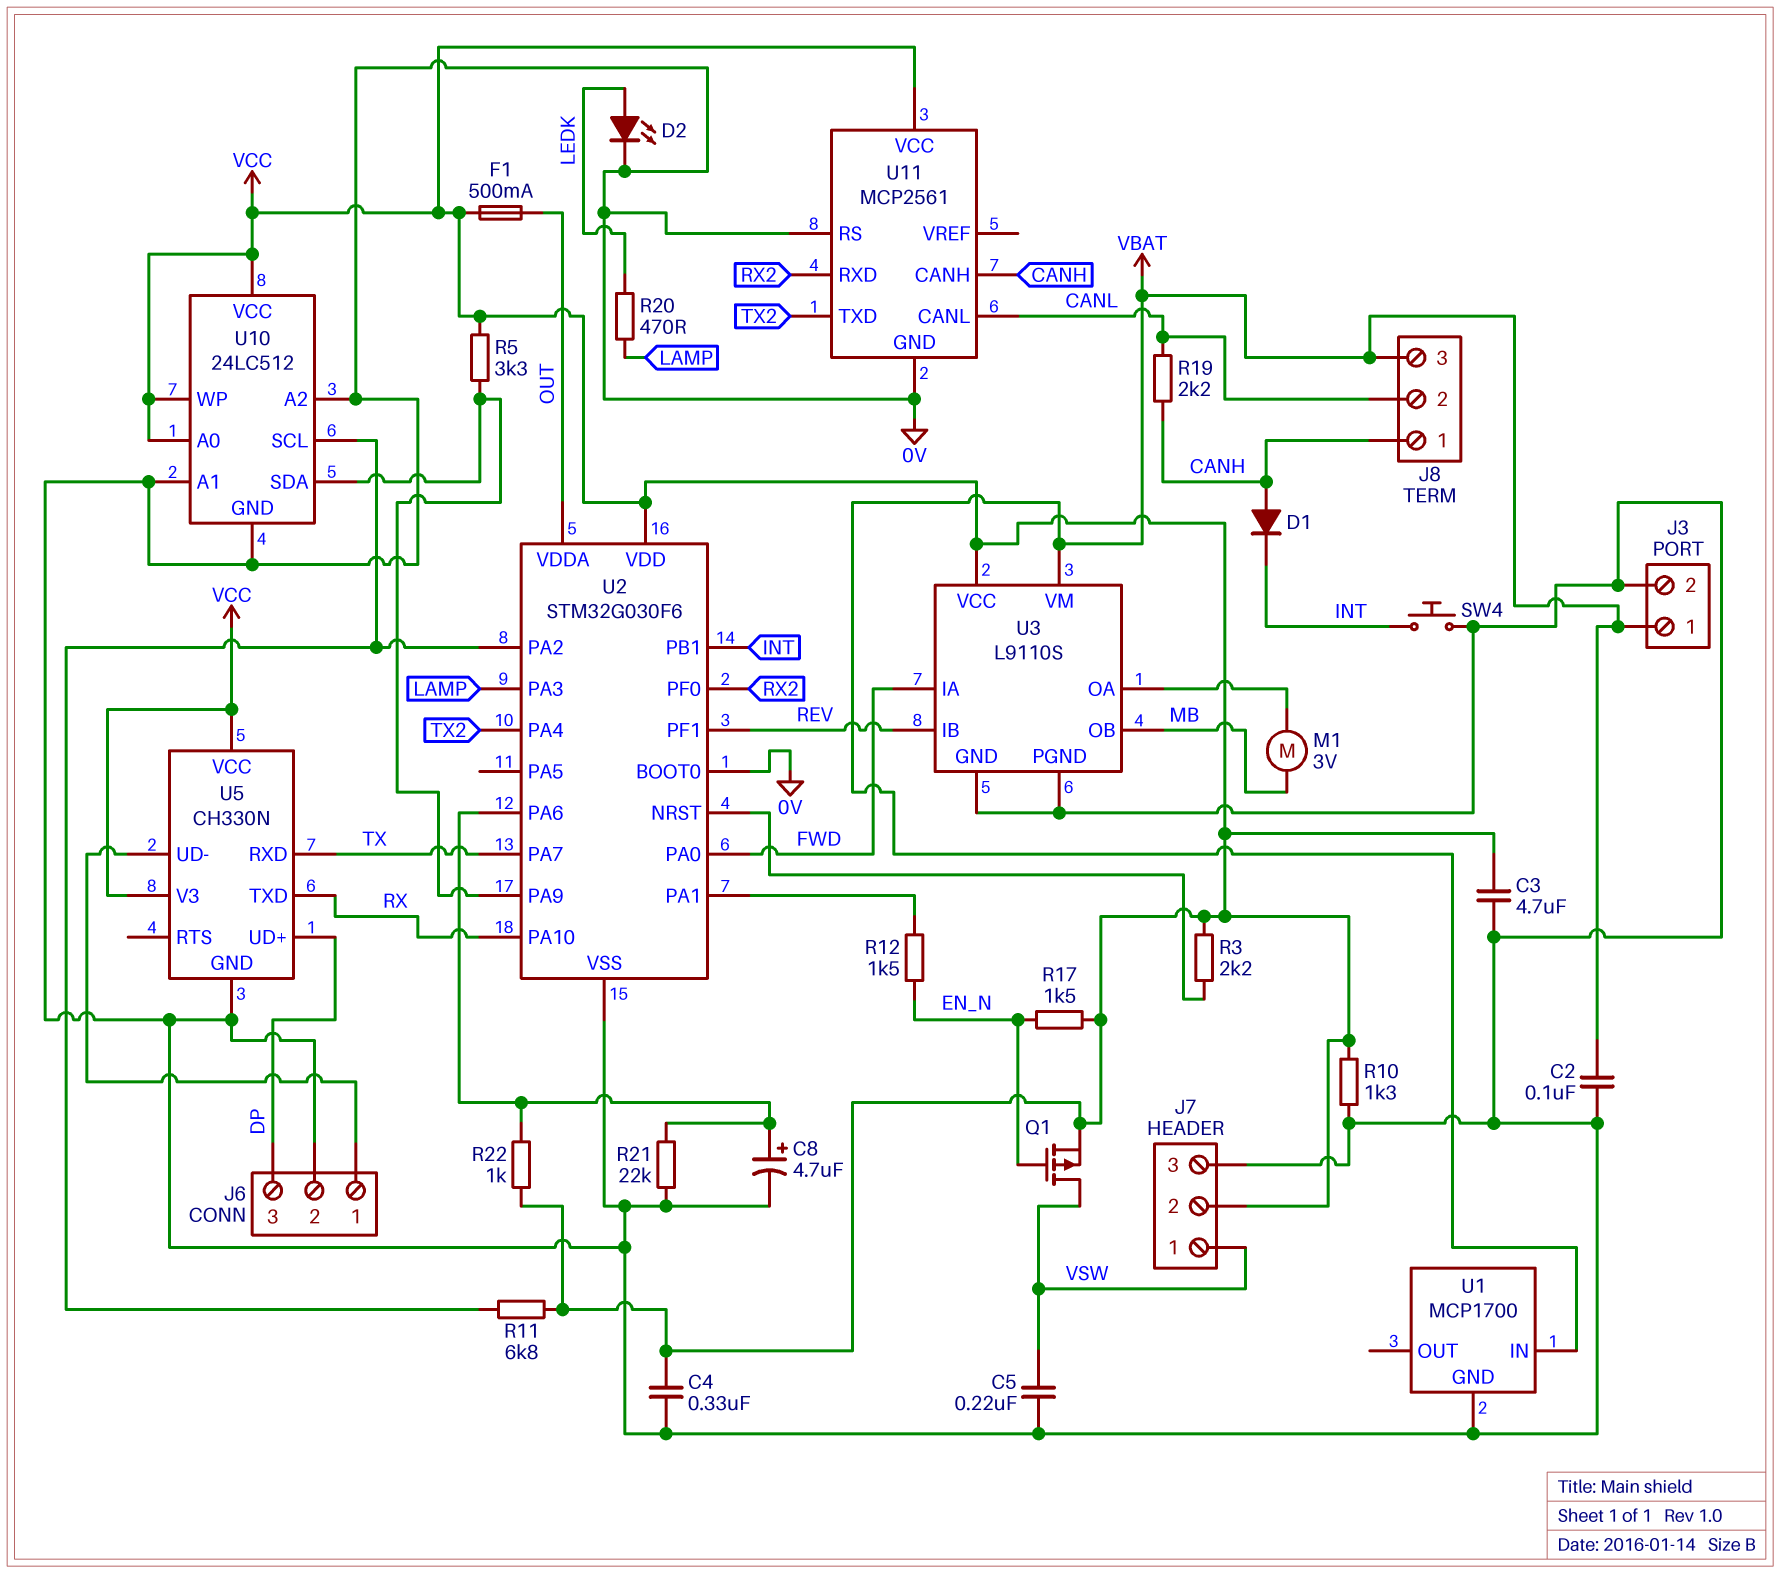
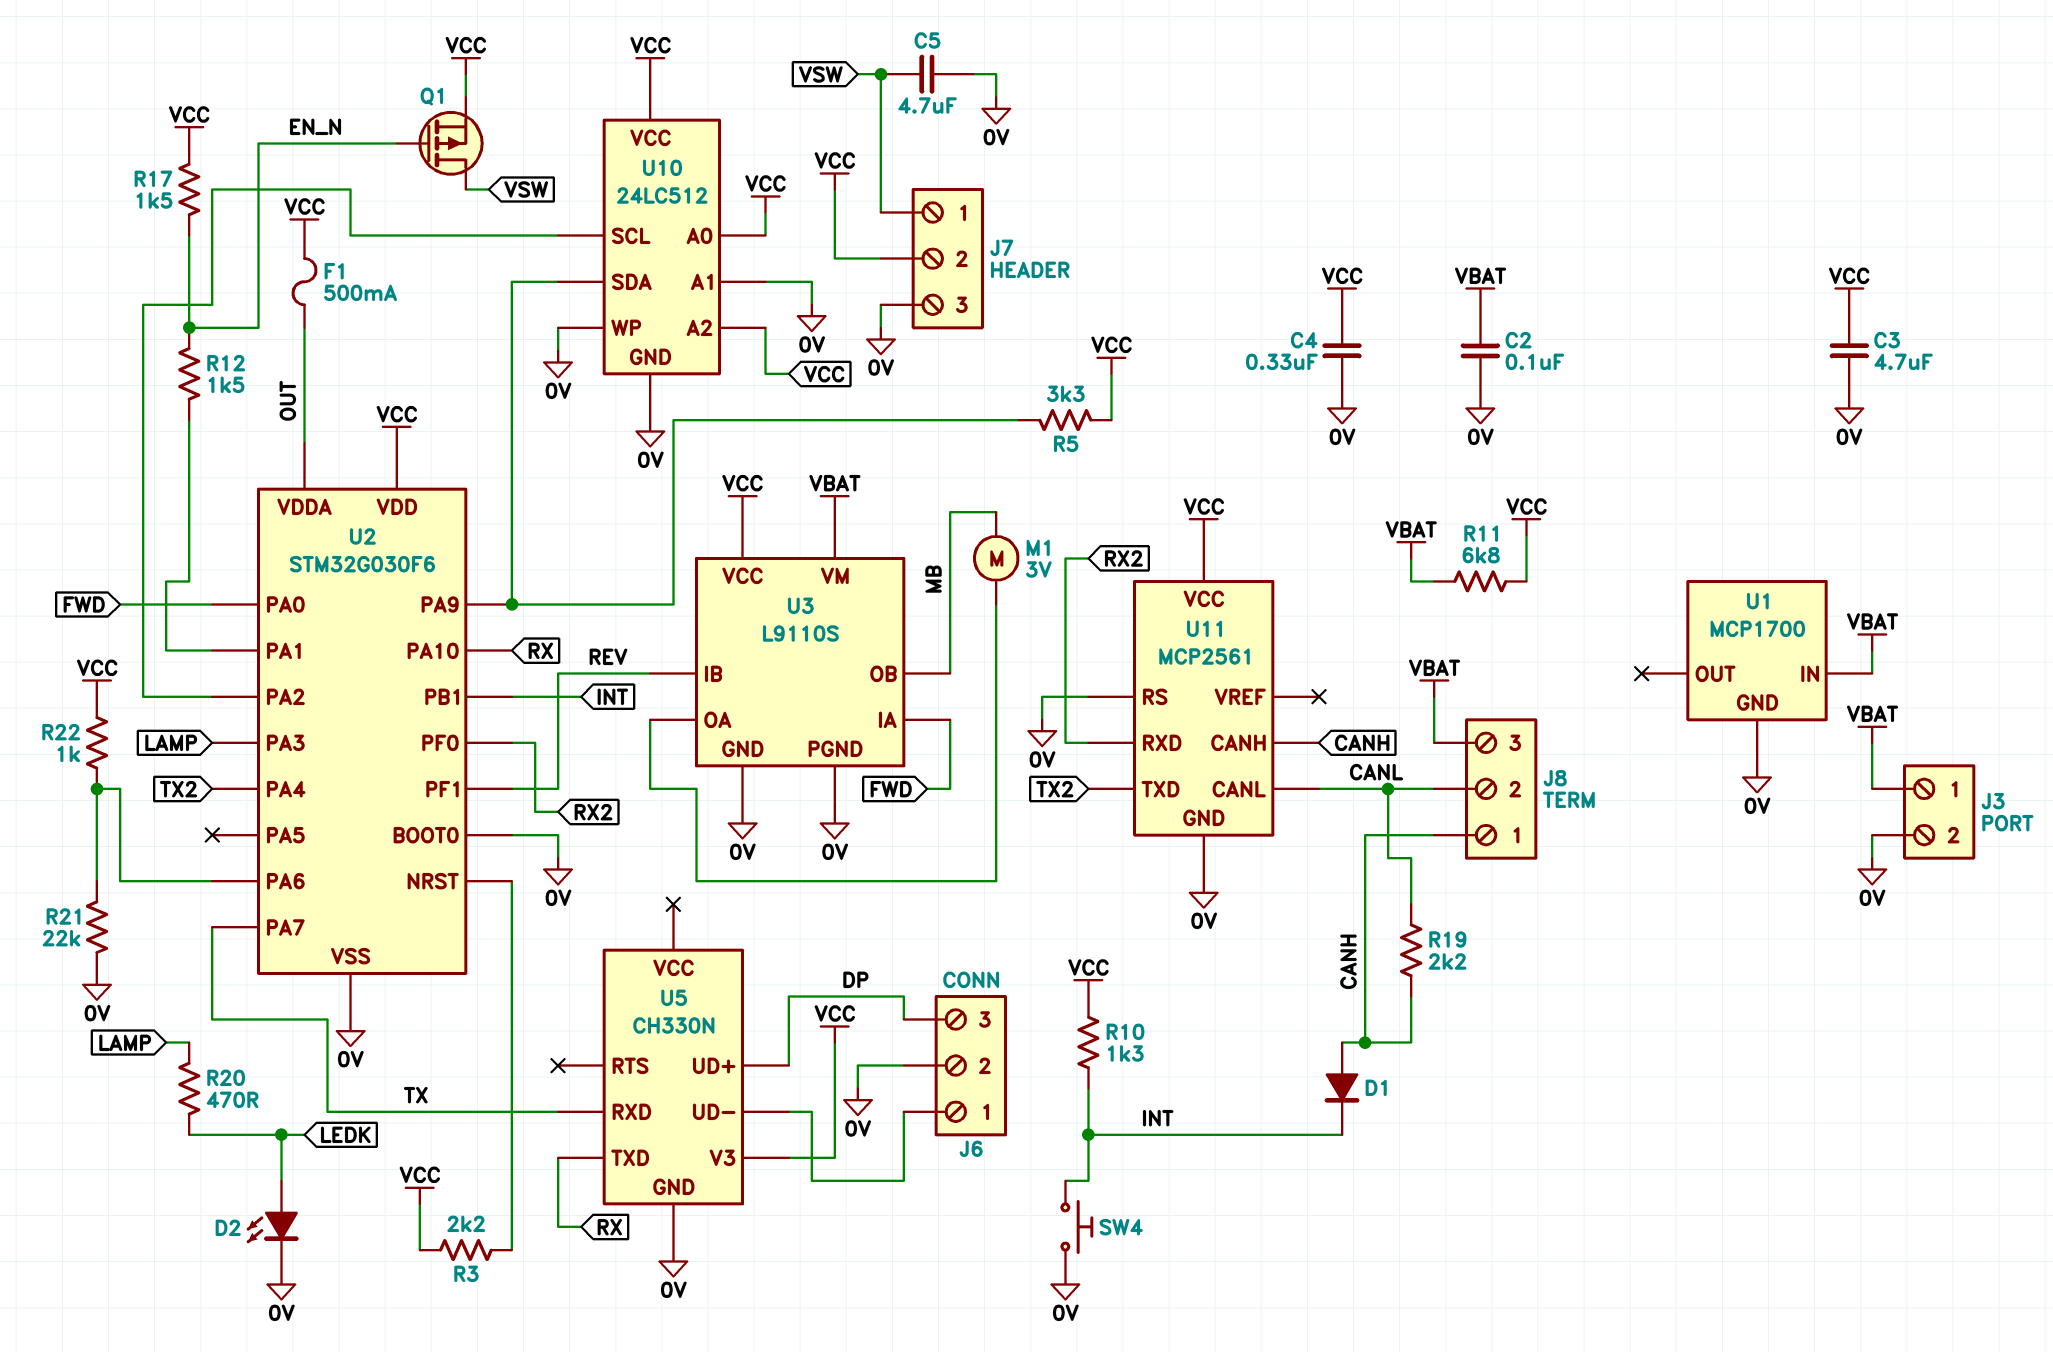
C5: 220nF (0V, VSW) -> 4.7uF (0V, VSW)
C8: 4.7uF (plus U2/PA6, minus 0V) -> none
R10: 1.3k (0V, VCC) -> 1.3k (INT, VCC)
R11: 6.8k (U2/PA2, VCC) -> 6.8k (VBAT, VCC)
U5 pin VCC: VCC -> none
U10 pin A2: 0V -> VCC
U10 pin WP: VCC -> 0V

